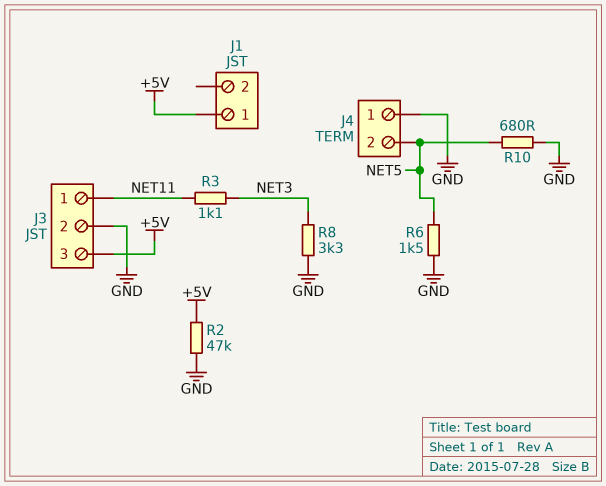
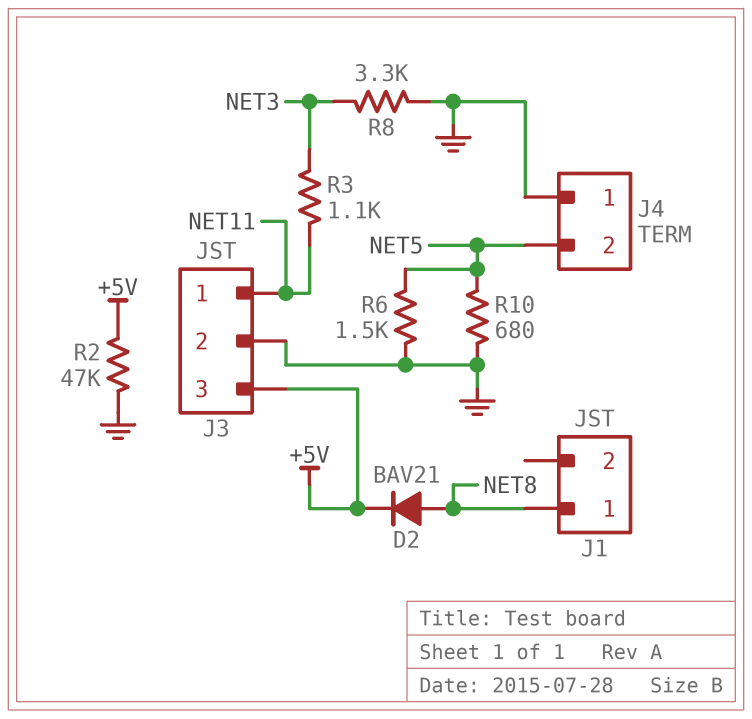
D2: none -> diode BAV21 (A NET8, K +5V)
J1 pin 1: +5V -> NET8

